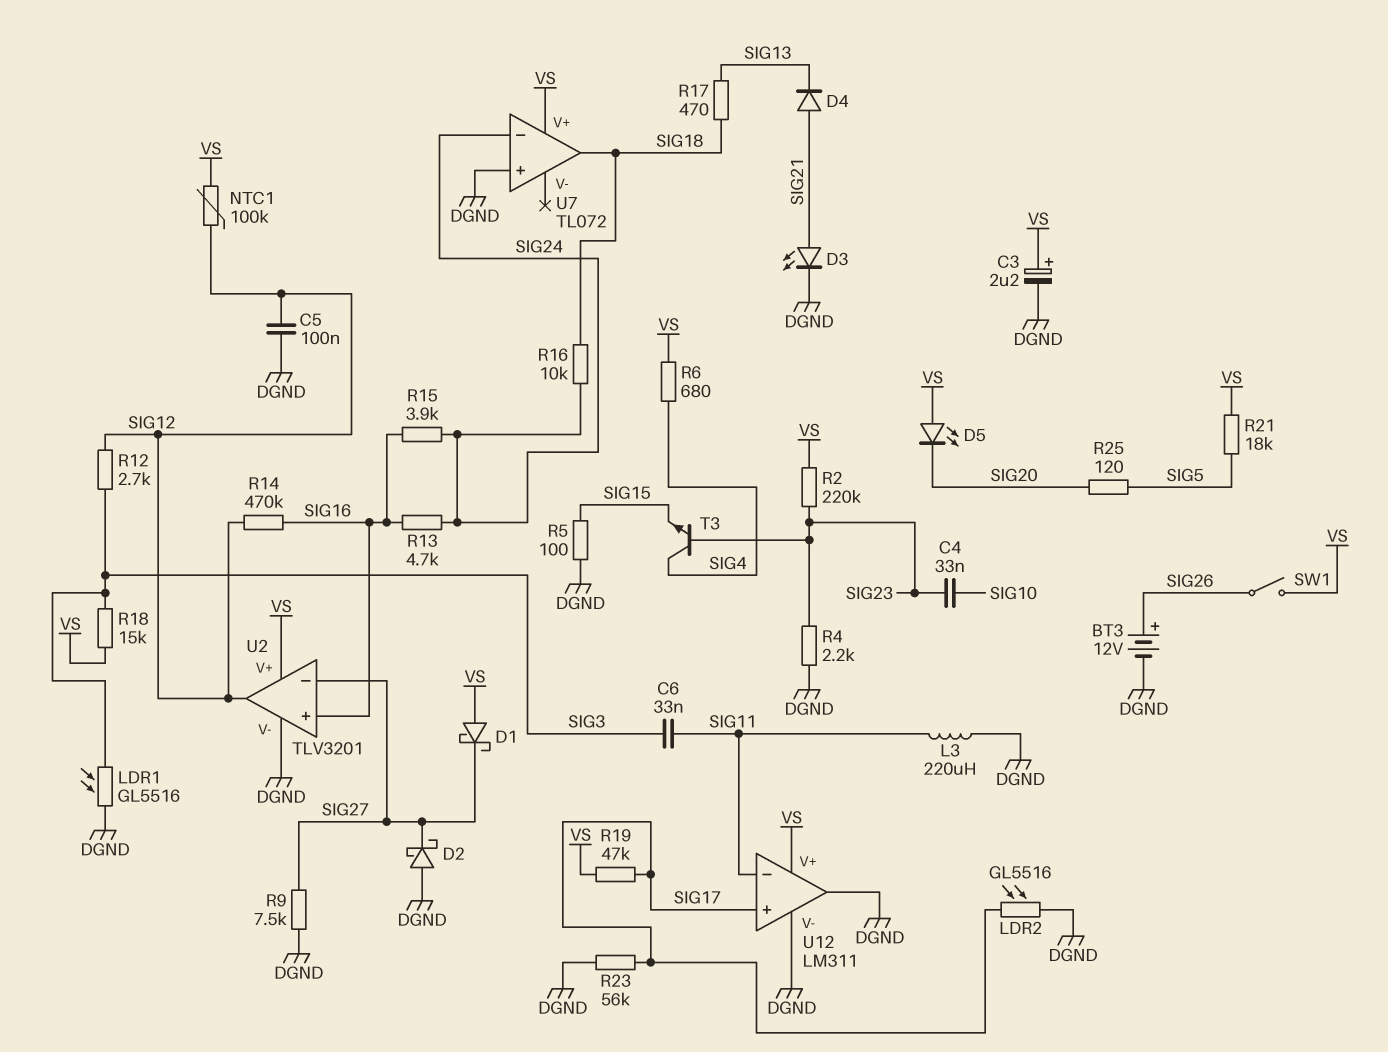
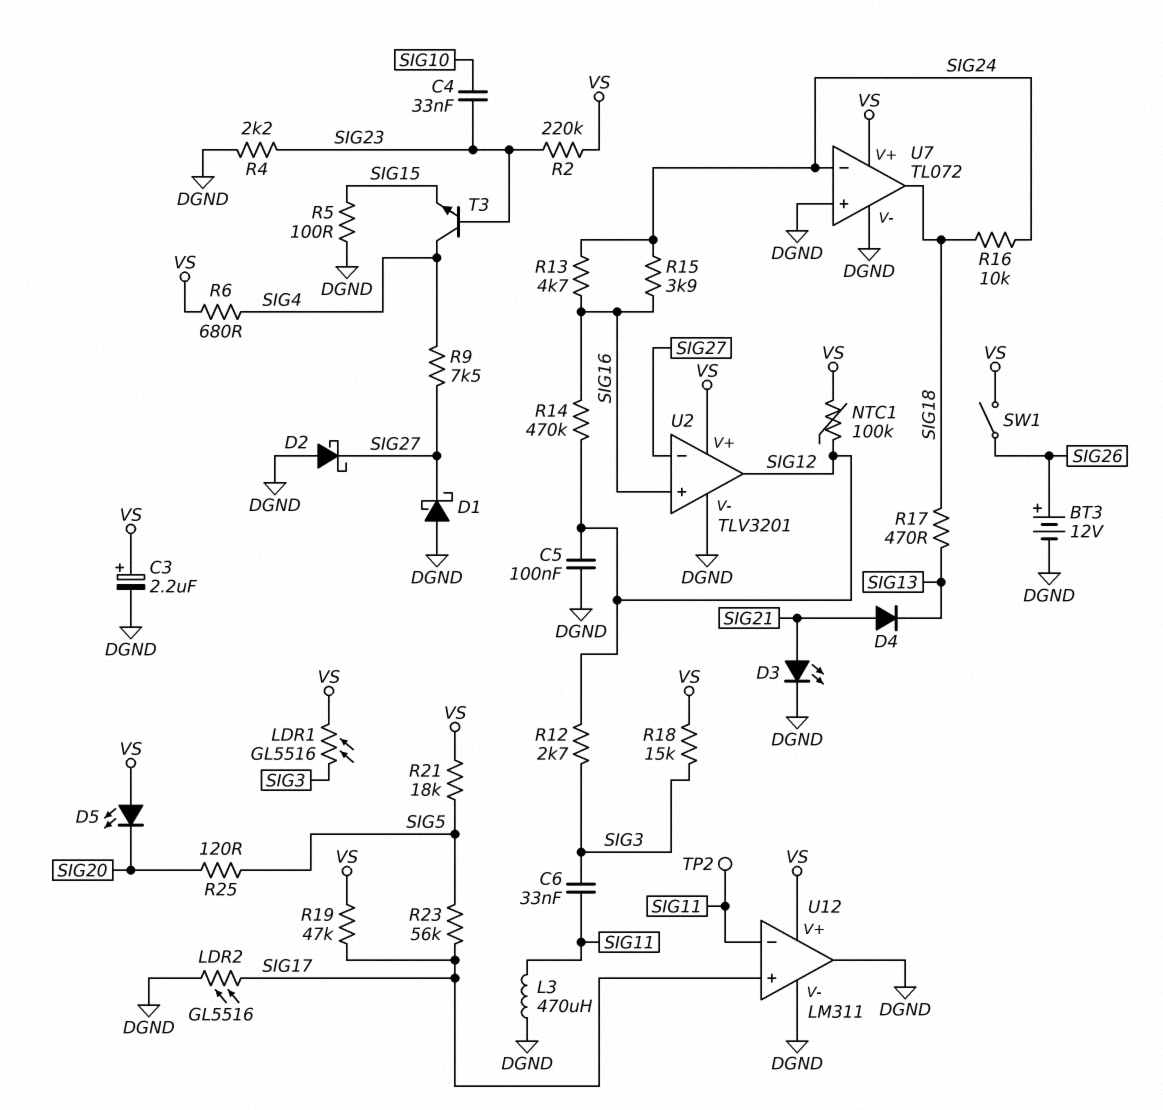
D1: schottky (A VS, K SIG27) -> schottky (A DGND, K SIG27)
L3: 220uH (DGND, SIG11) -> 470uH (DGND, SIG11)
LDR1: GL5516 (DGND, SIG3) -> GL5516 (SIG3, VS)
R9: 7.5k (DGND, SIG27) -> 7.5k (SIG4, SIG27)
R23: 56k (DGND, SIG17) -> 56k (SIG5, SIG17)
TP2: none -> test point (SIG11)
U7 pin V-: none -> DGND

